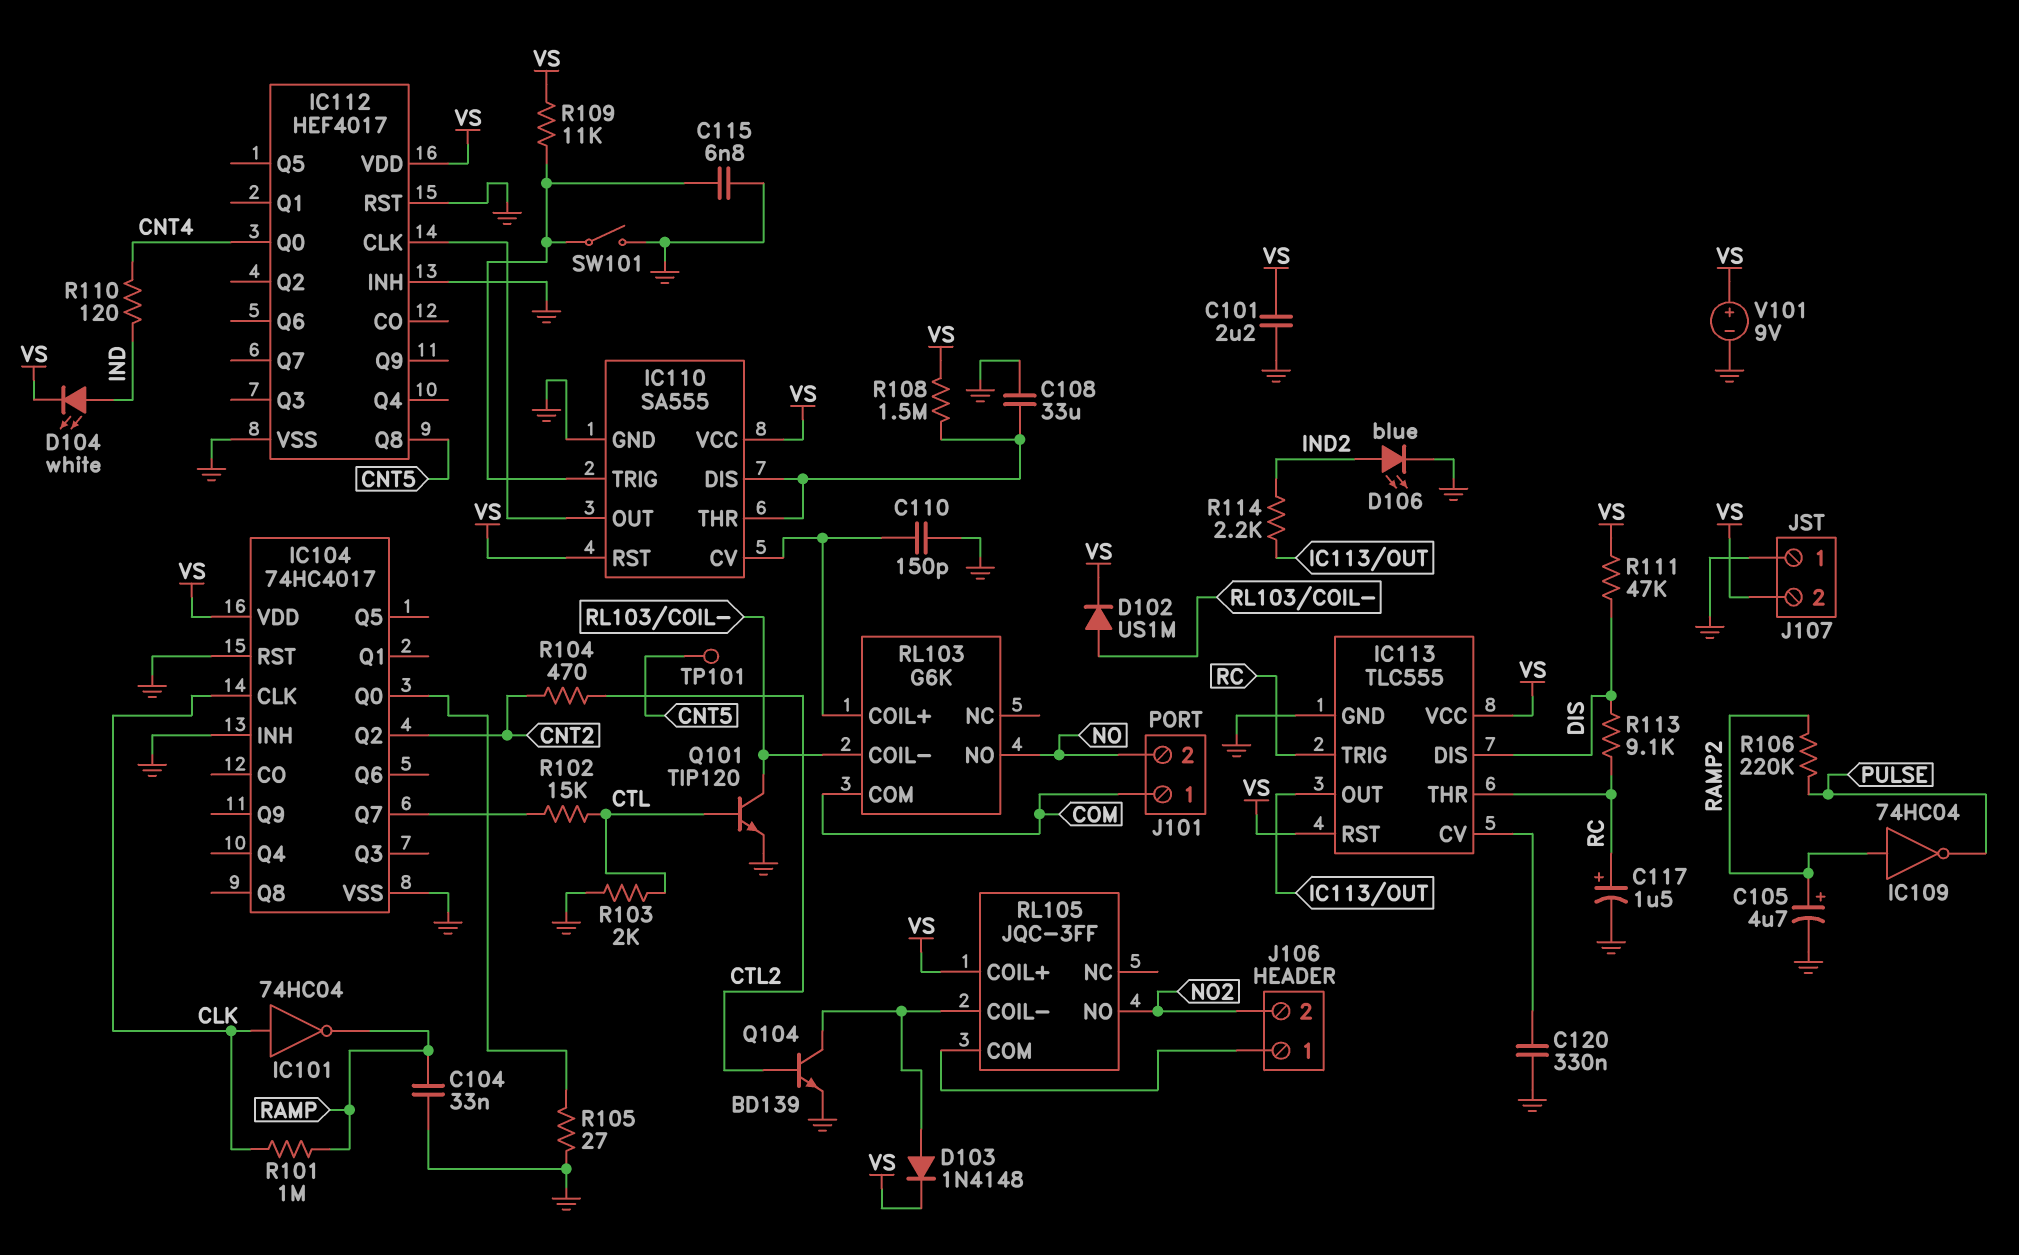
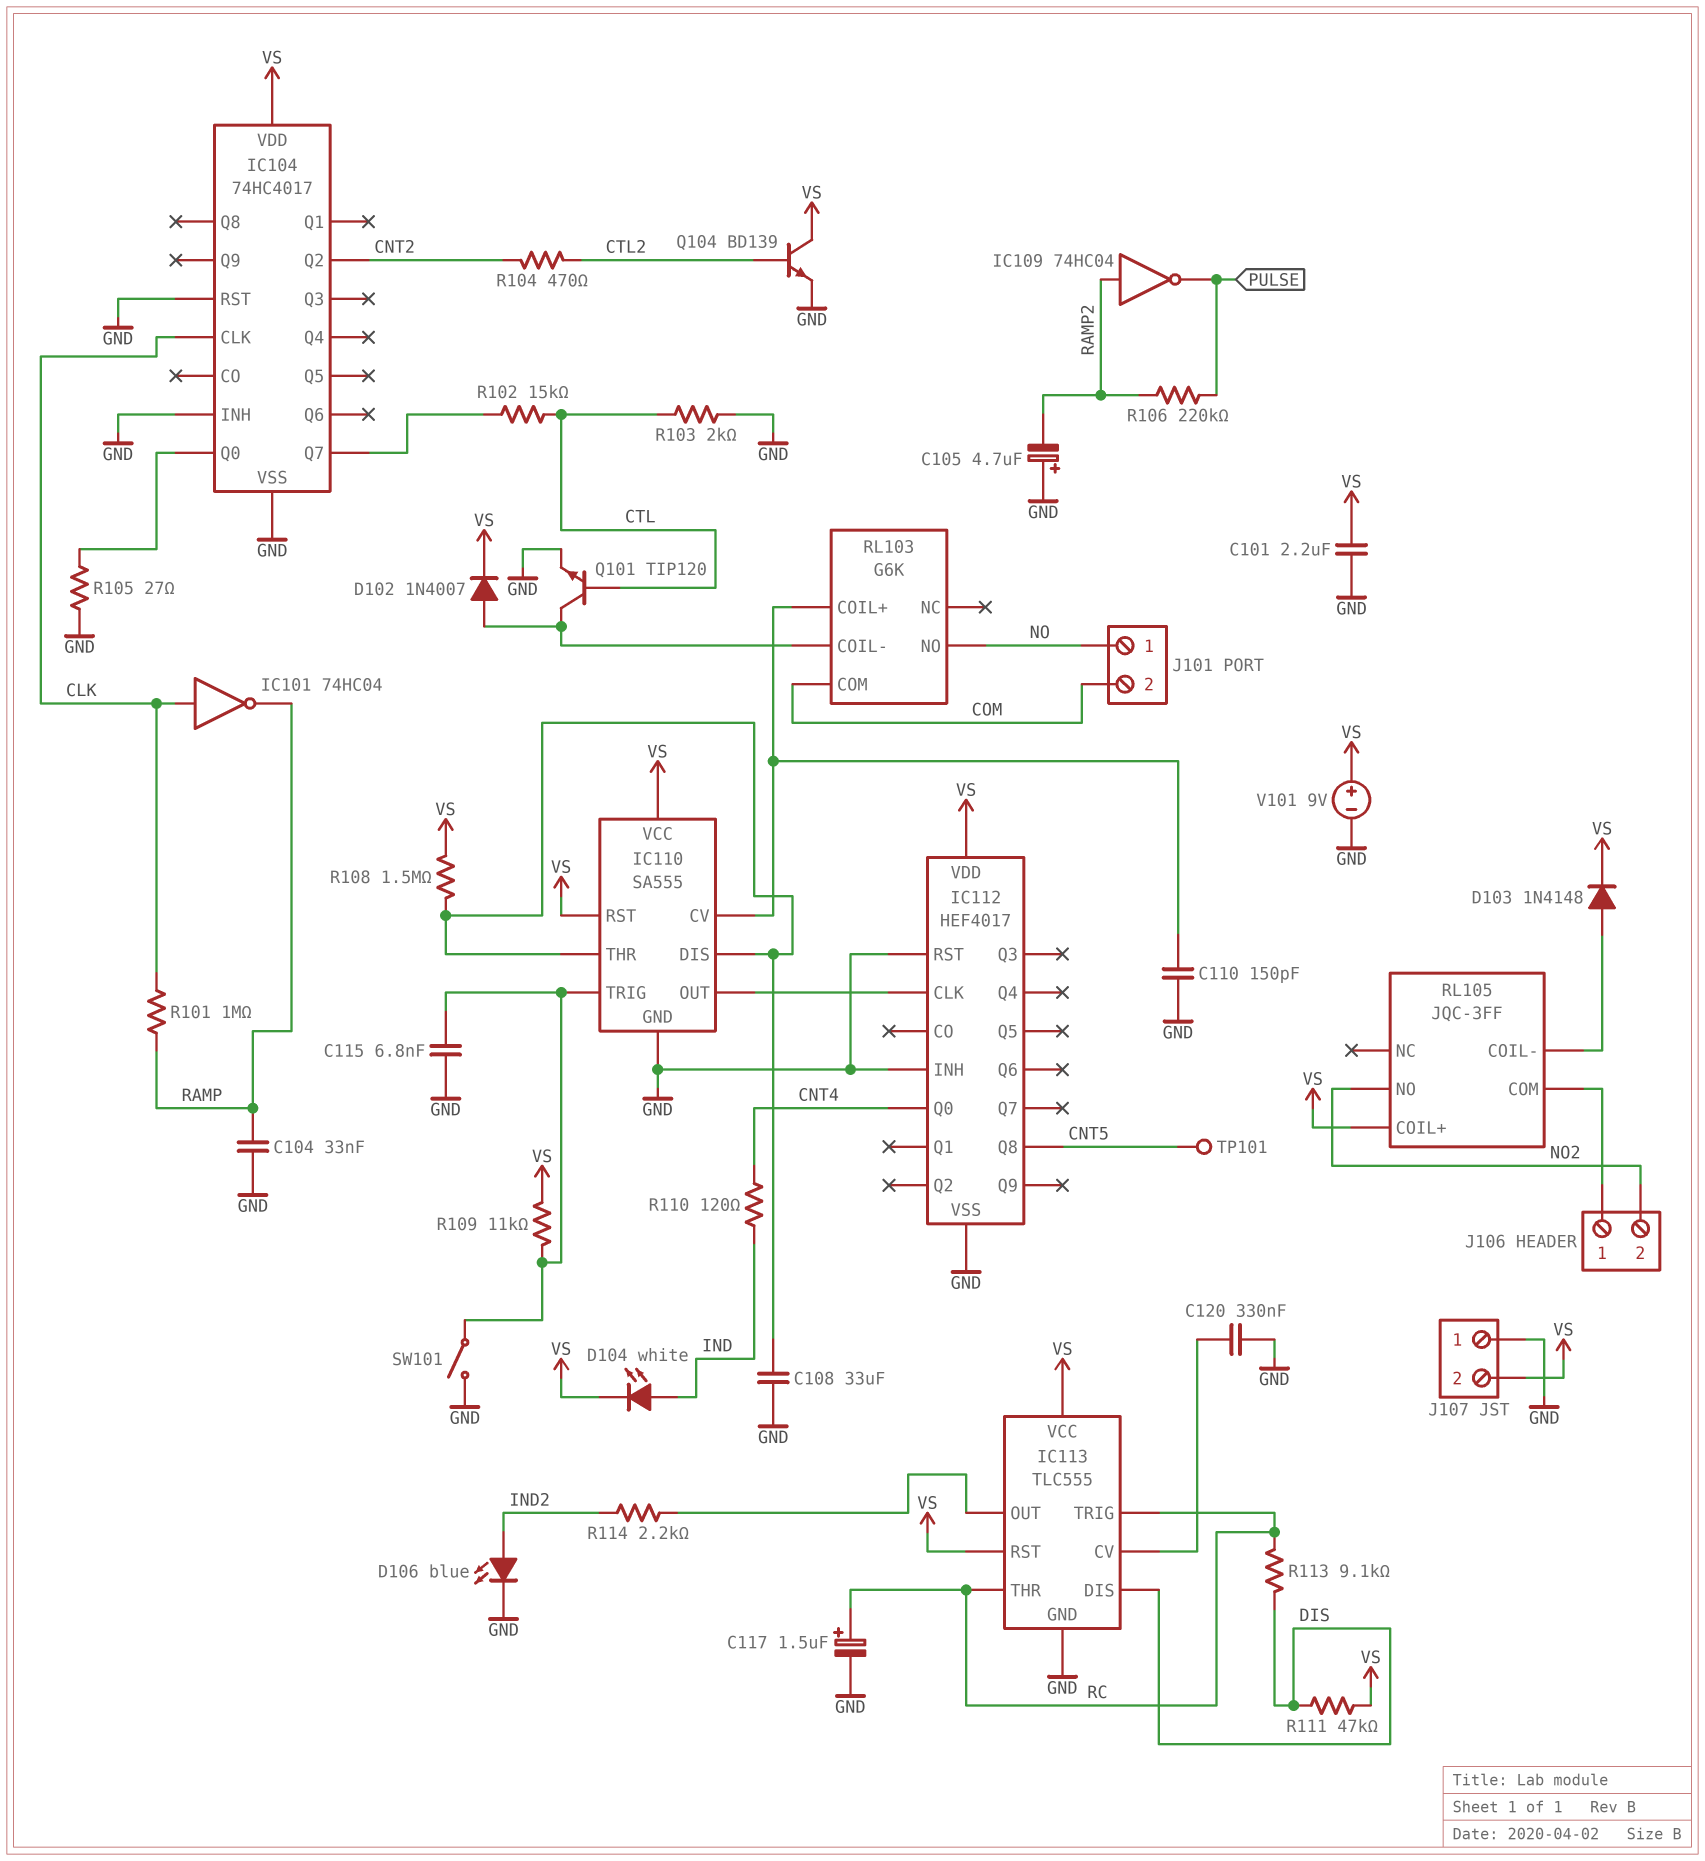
C105: 4.7uF (plus RAMP2, minus GND) -> 4.7uF (plus GND, minus RAMP2)
D102: diode US1M (A RL103/COIL-, K VS) -> diode 1N4007 (A RL103/COIL-, K VS)
J101 pin 1: COM -> NO
J101 pin 2: NO -> COM
Q104: NPN BD139 (B CTL2, C RL105/COIL-, E GND) -> NPN BD139 (B CTL2, C VS, E GND)

